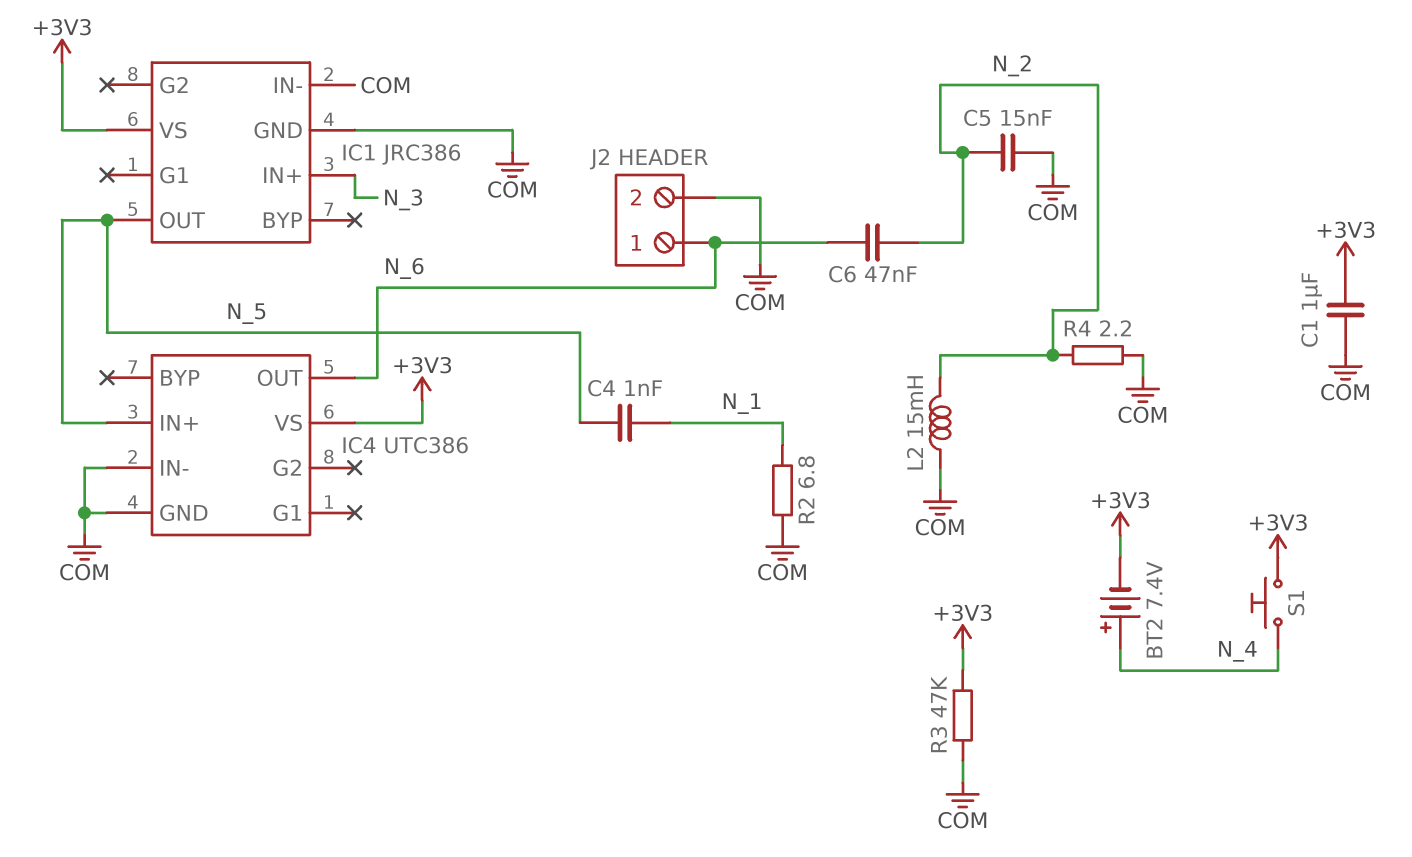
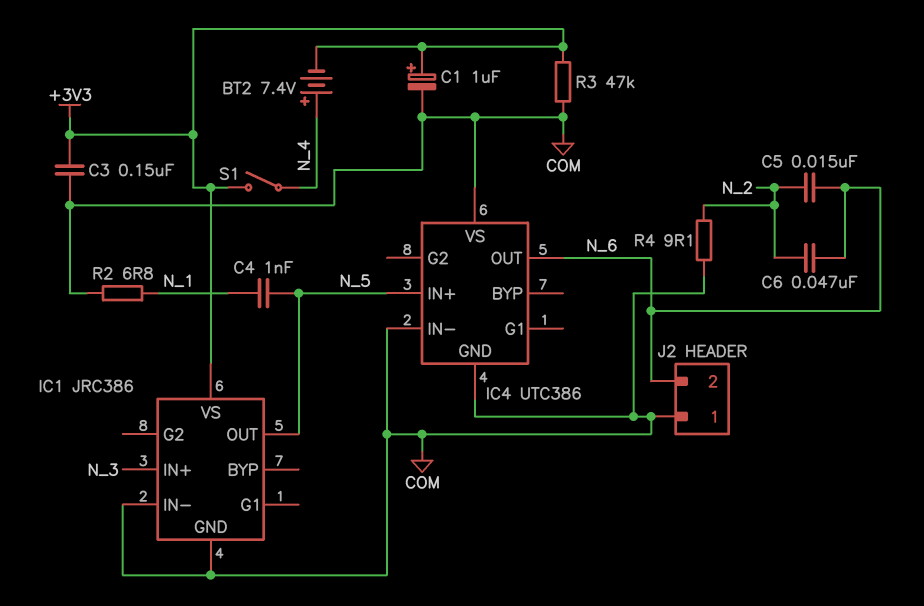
C1: 1uF (+3V3, COM) -> 1uF (plus +3V3, minus COM)
C3: none -> 150nF (+3V3, COM)
C5: 15nF (COM, N_2) -> 15nF (N_2, N_6)
IC4 pin VS: +3V3 -> COM
J2 pin 1: N_6 -> COM
J2 pin 2: COM -> N_6
L2: 15mH (COM, N_2) -> none
R4: 2.2 (COM, N_2) -> 9.1 (COM, N_2)
S1: button (+3V3, N_4) -> switch (+3V3, N_4)

